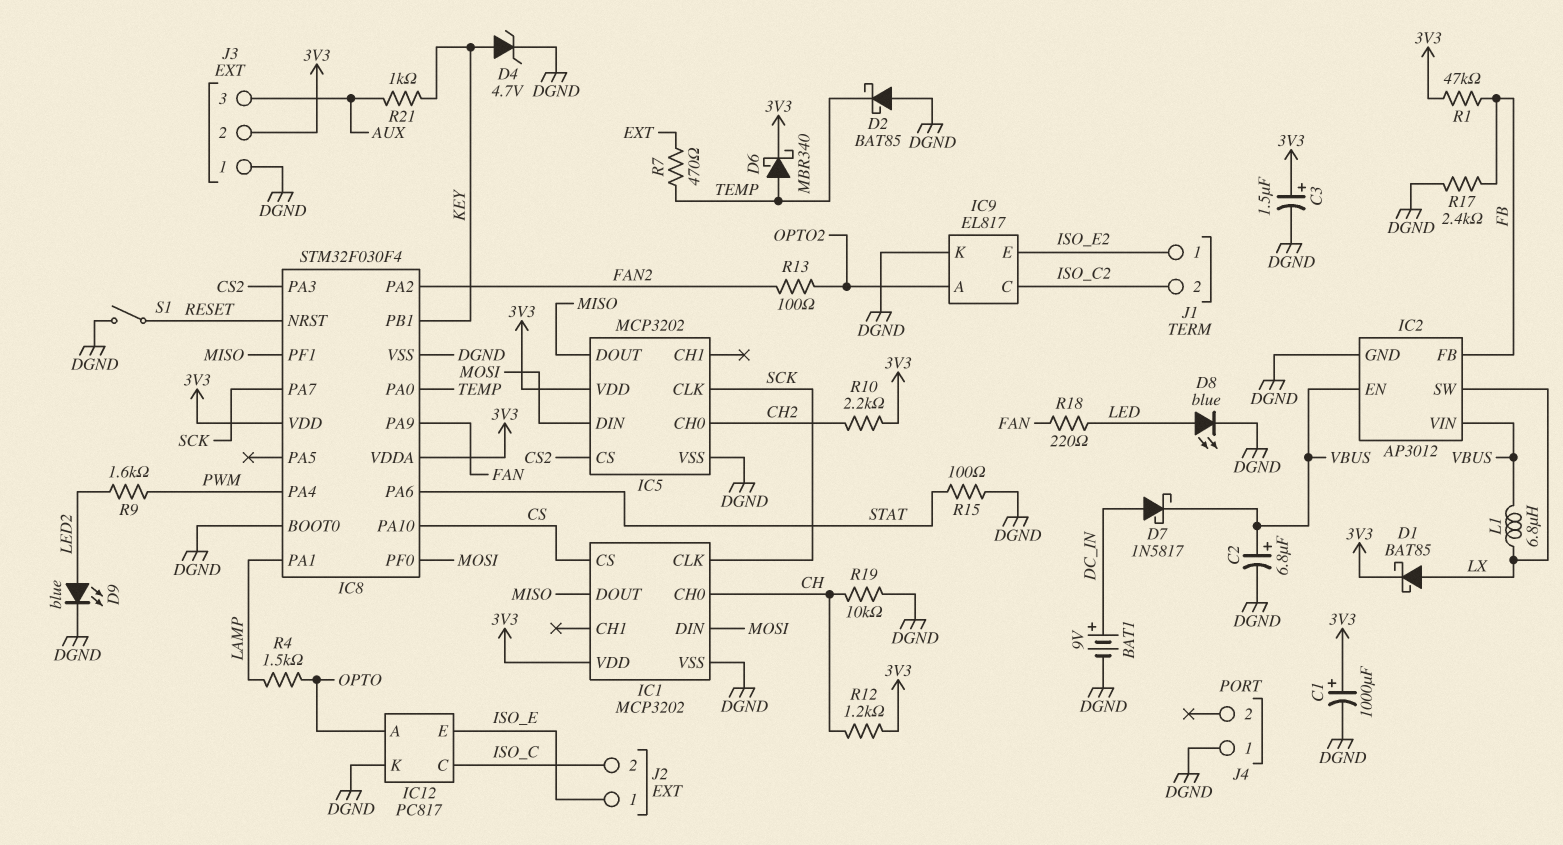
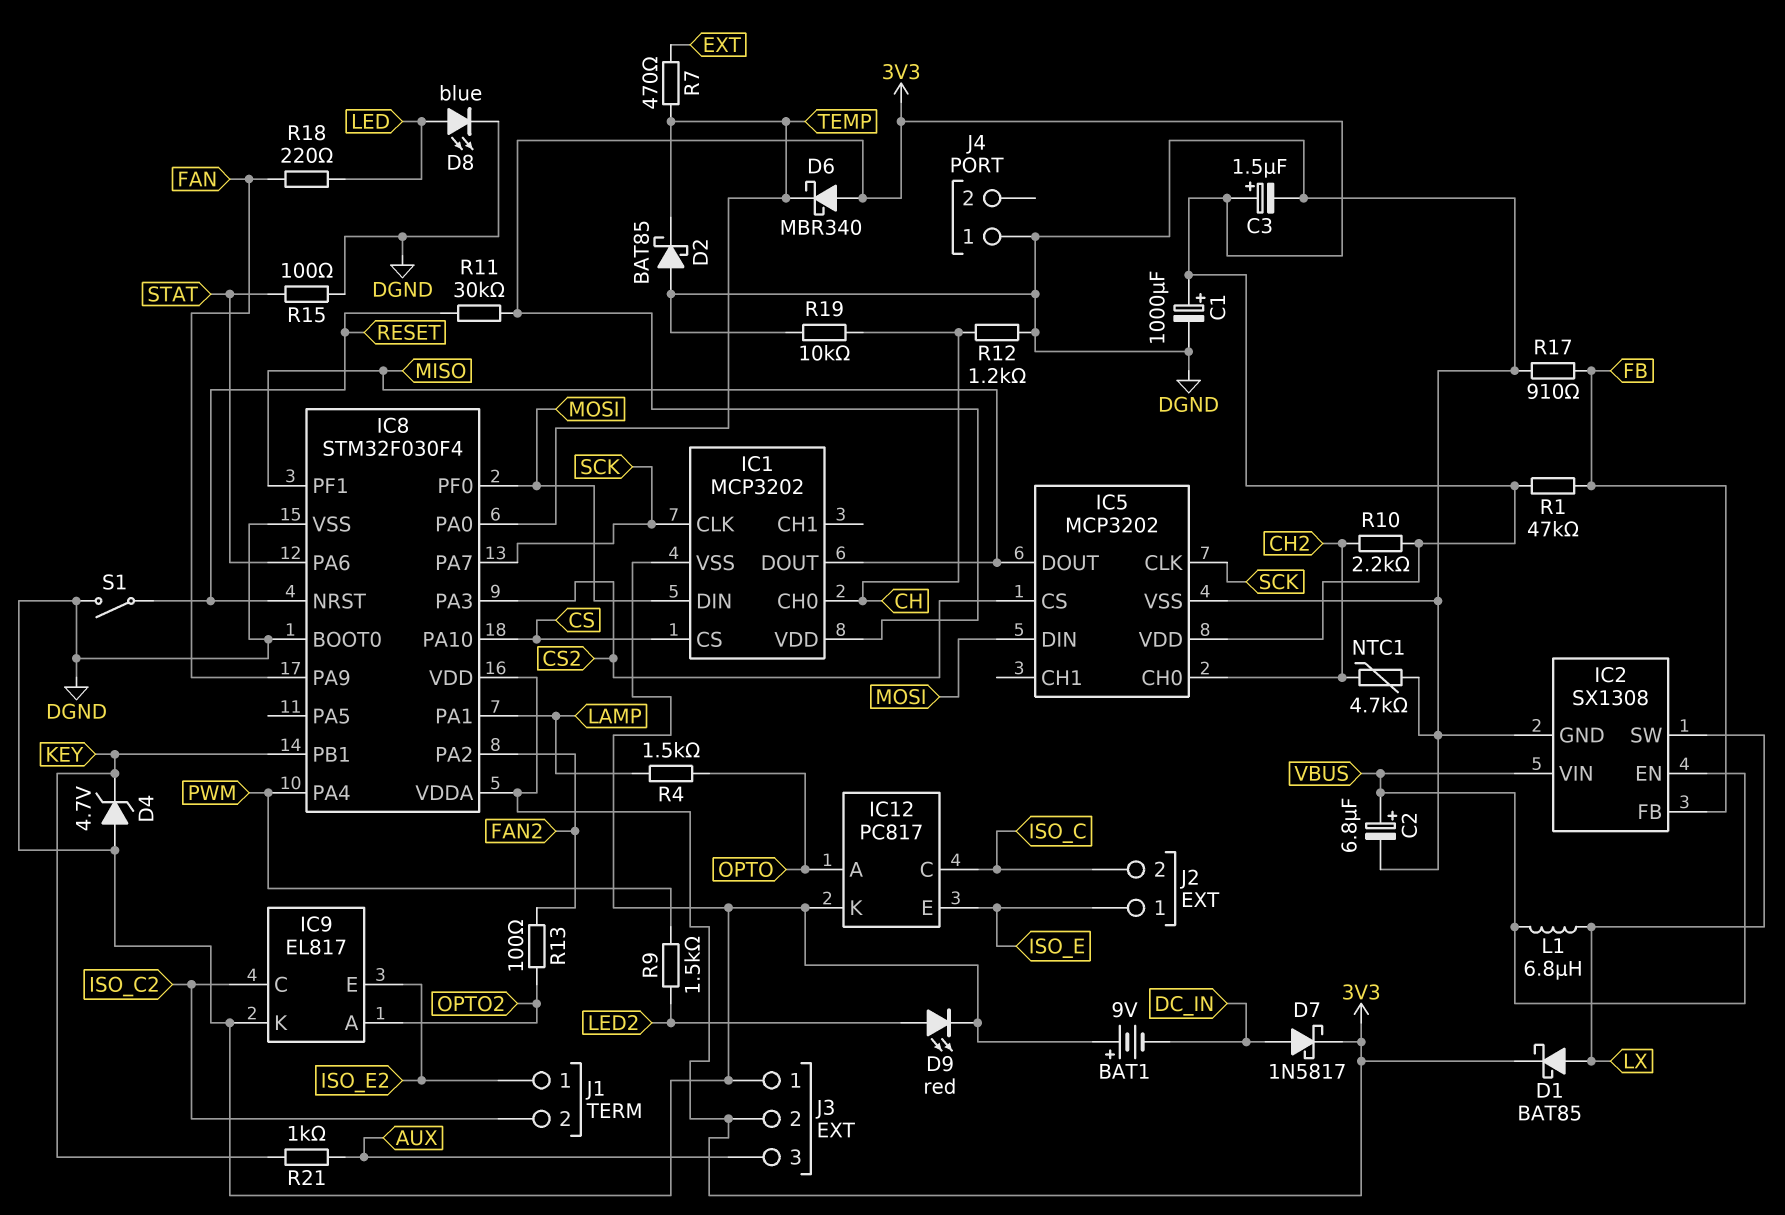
BAT1: 9V (plus DC_IN, minus DGND) -> 9V (plus DGND, minus DC_IN)
D4: zener 4.7V (A KEY, K DGND) -> zener 4.7V (A DGND, K KEY)
D6: schottky MBR340 (A TEMP, K 3V3) -> schottky MBR340 (A 3V3, K TEMP)
D7: schottky 1N5817 (A DC_IN, K VBUS) -> schottky 1N5817 (A DC_IN, K 3V3)
D9: LED blue (A LED2, K DGND) -> LED red (A LED2, K DGND)
IC2: AP3012 -> SX1308
NTC1: none -> 4.7k (CH2, DGND)
R9: 1.6k (LED2, PWM) -> 1.5k (LED2, PWM)
R11: none -> 30k (3V3, RESET)
R12: 1.2k (3V3, CH) -> 1.2k (CH, DGND)
R17: 2.4k (DGND, FB) -> 910 (DGND, FB)

